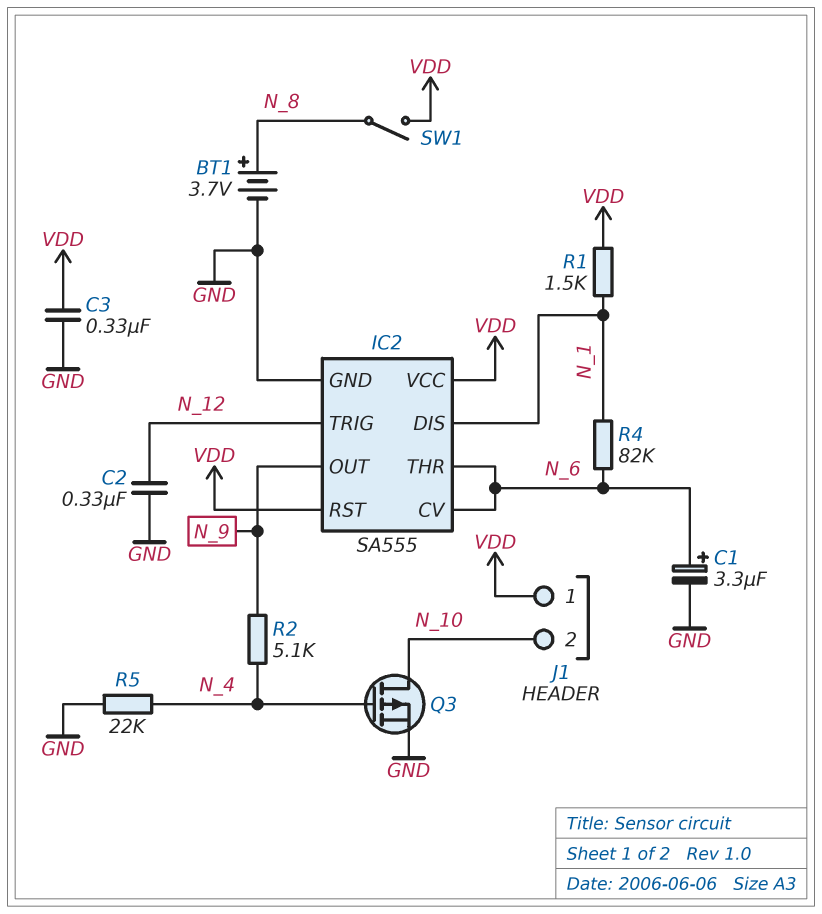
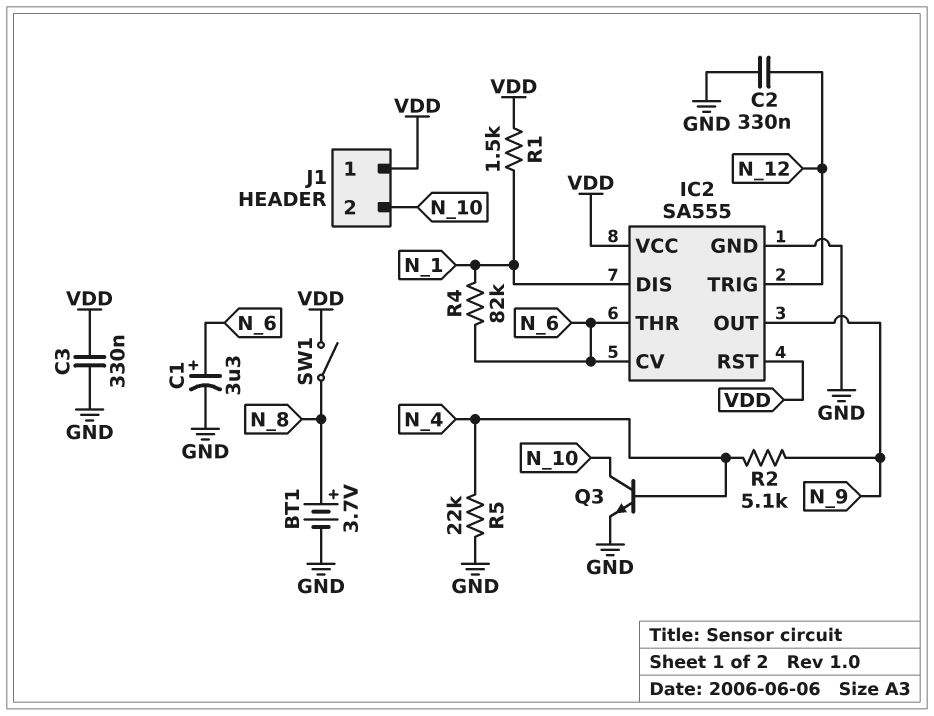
Q3: PMOS (G N_4, D N_10, S GND) -> NPN (B N_4, C N_10, E GND)

